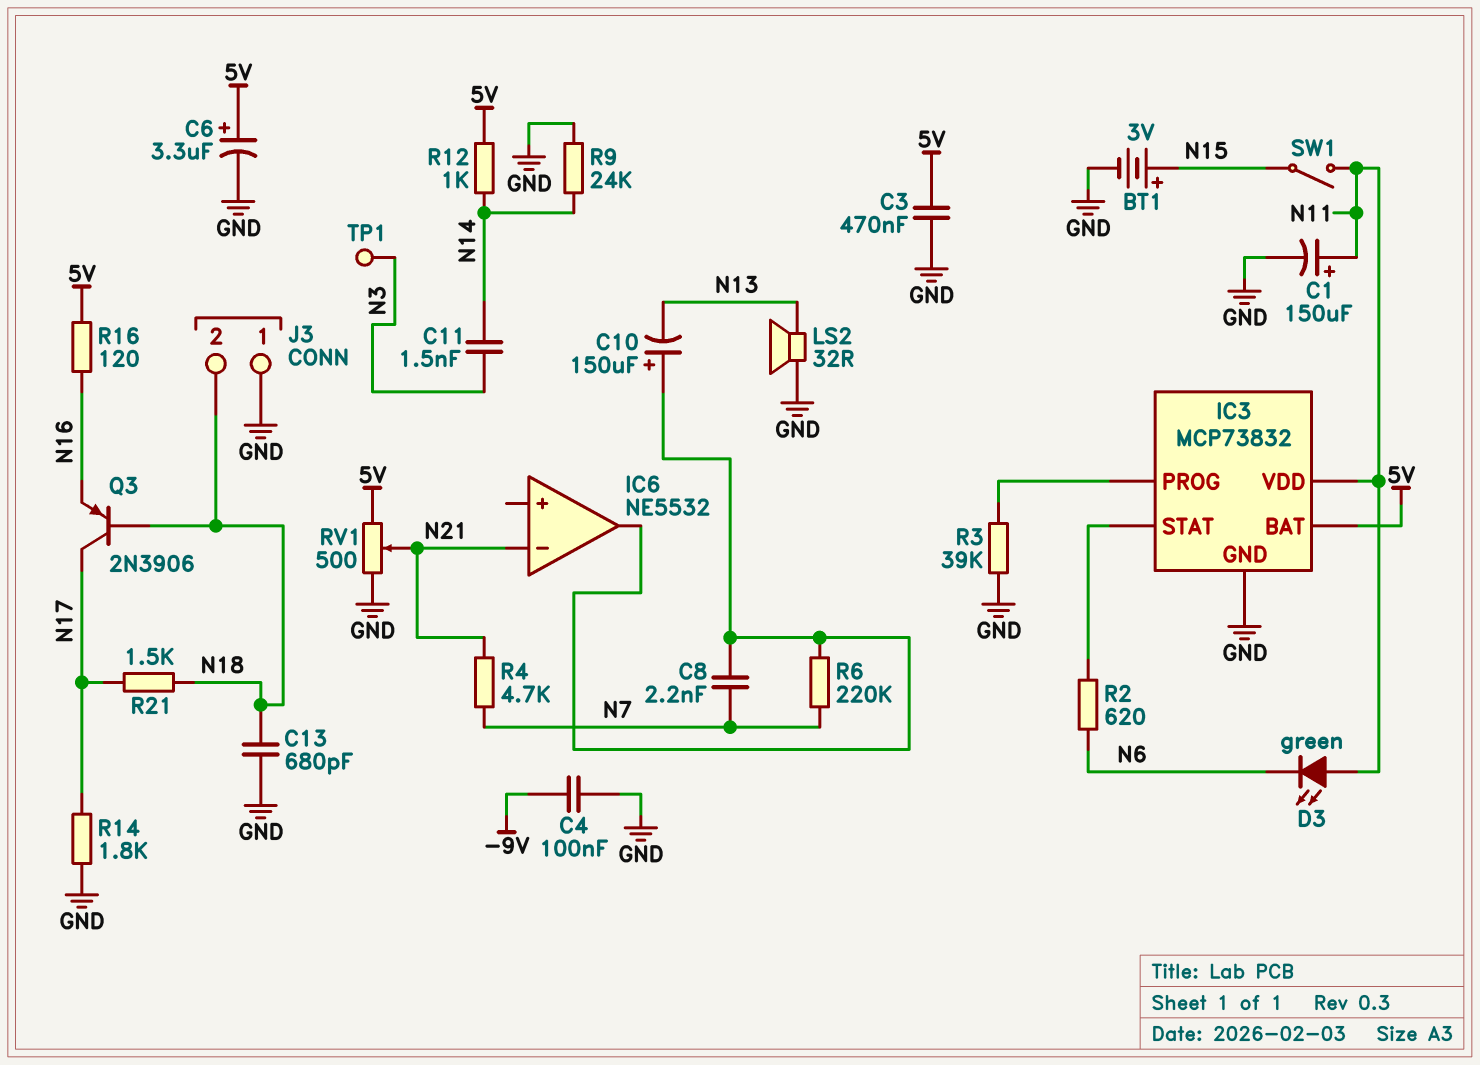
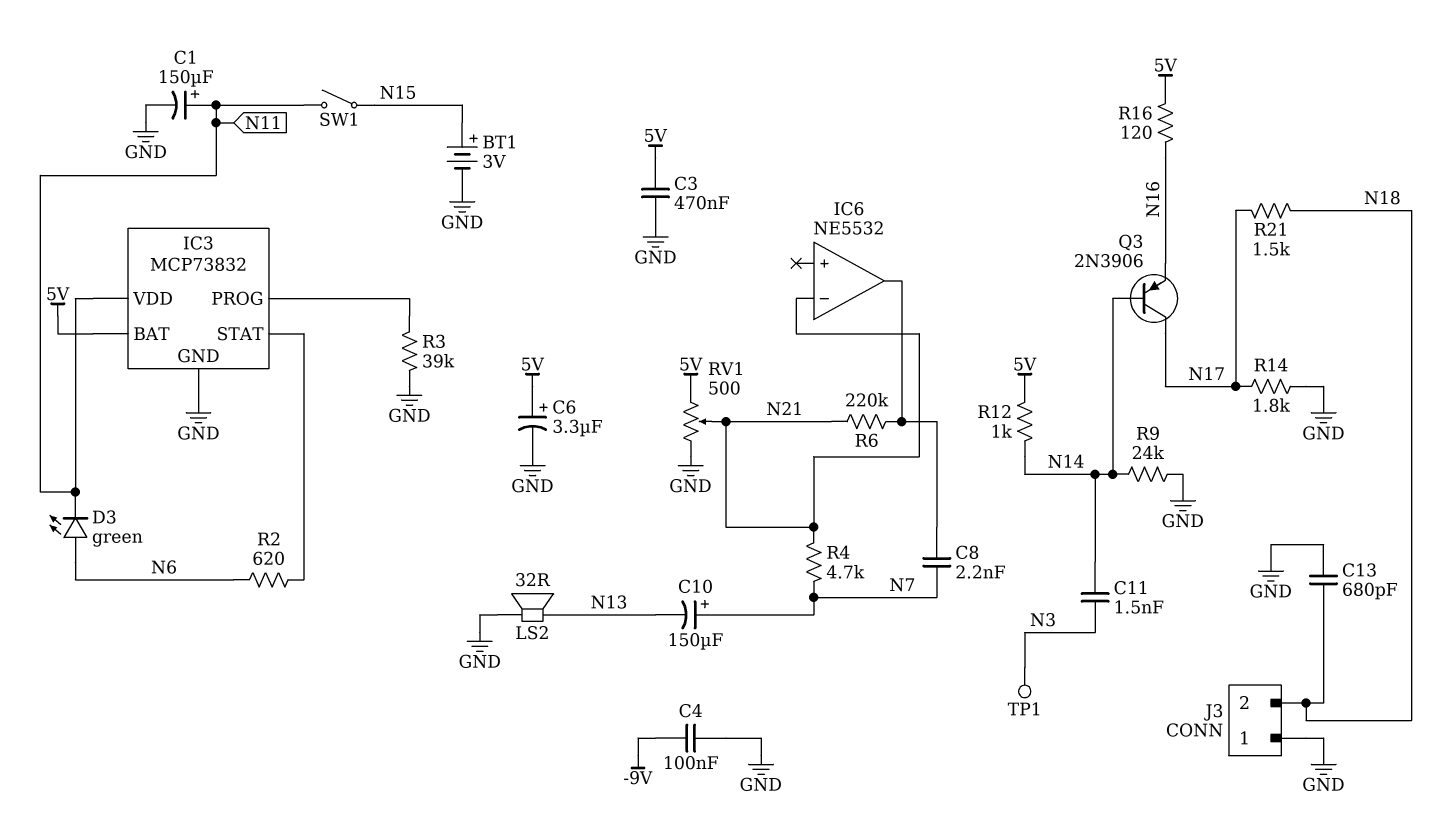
C10: 150uF (plus IC6/out, minus N13) -> 150uF (plus N7, minus N13)
D3: LED green (A N11, K N6) -> LED green (A N6, K N11)
Q3: PNP 2N3906 (B N18, C N17, E N16) -> PNP 2N3906 (B N14, C N17, E N16)
R6: 220k (IC6/out, N7) -> 220k (IC6/out, N21)

